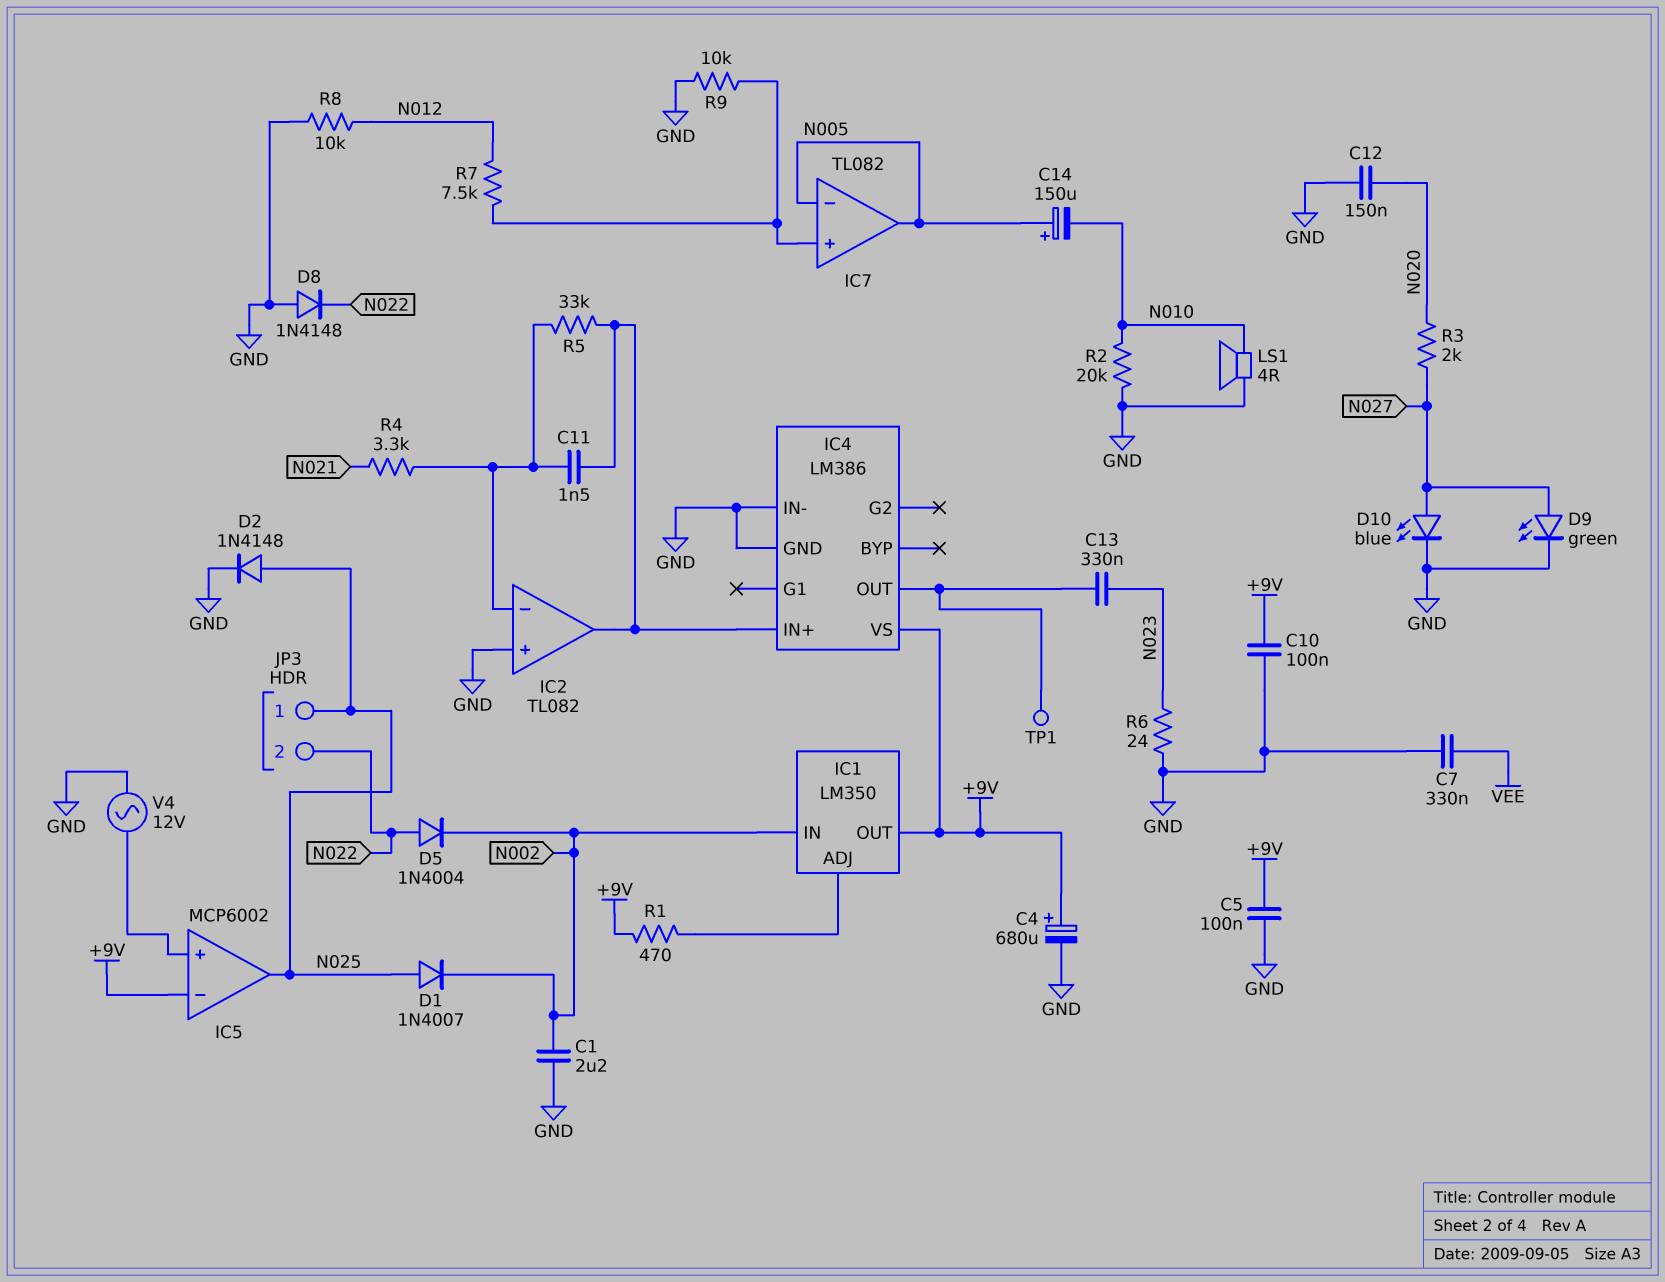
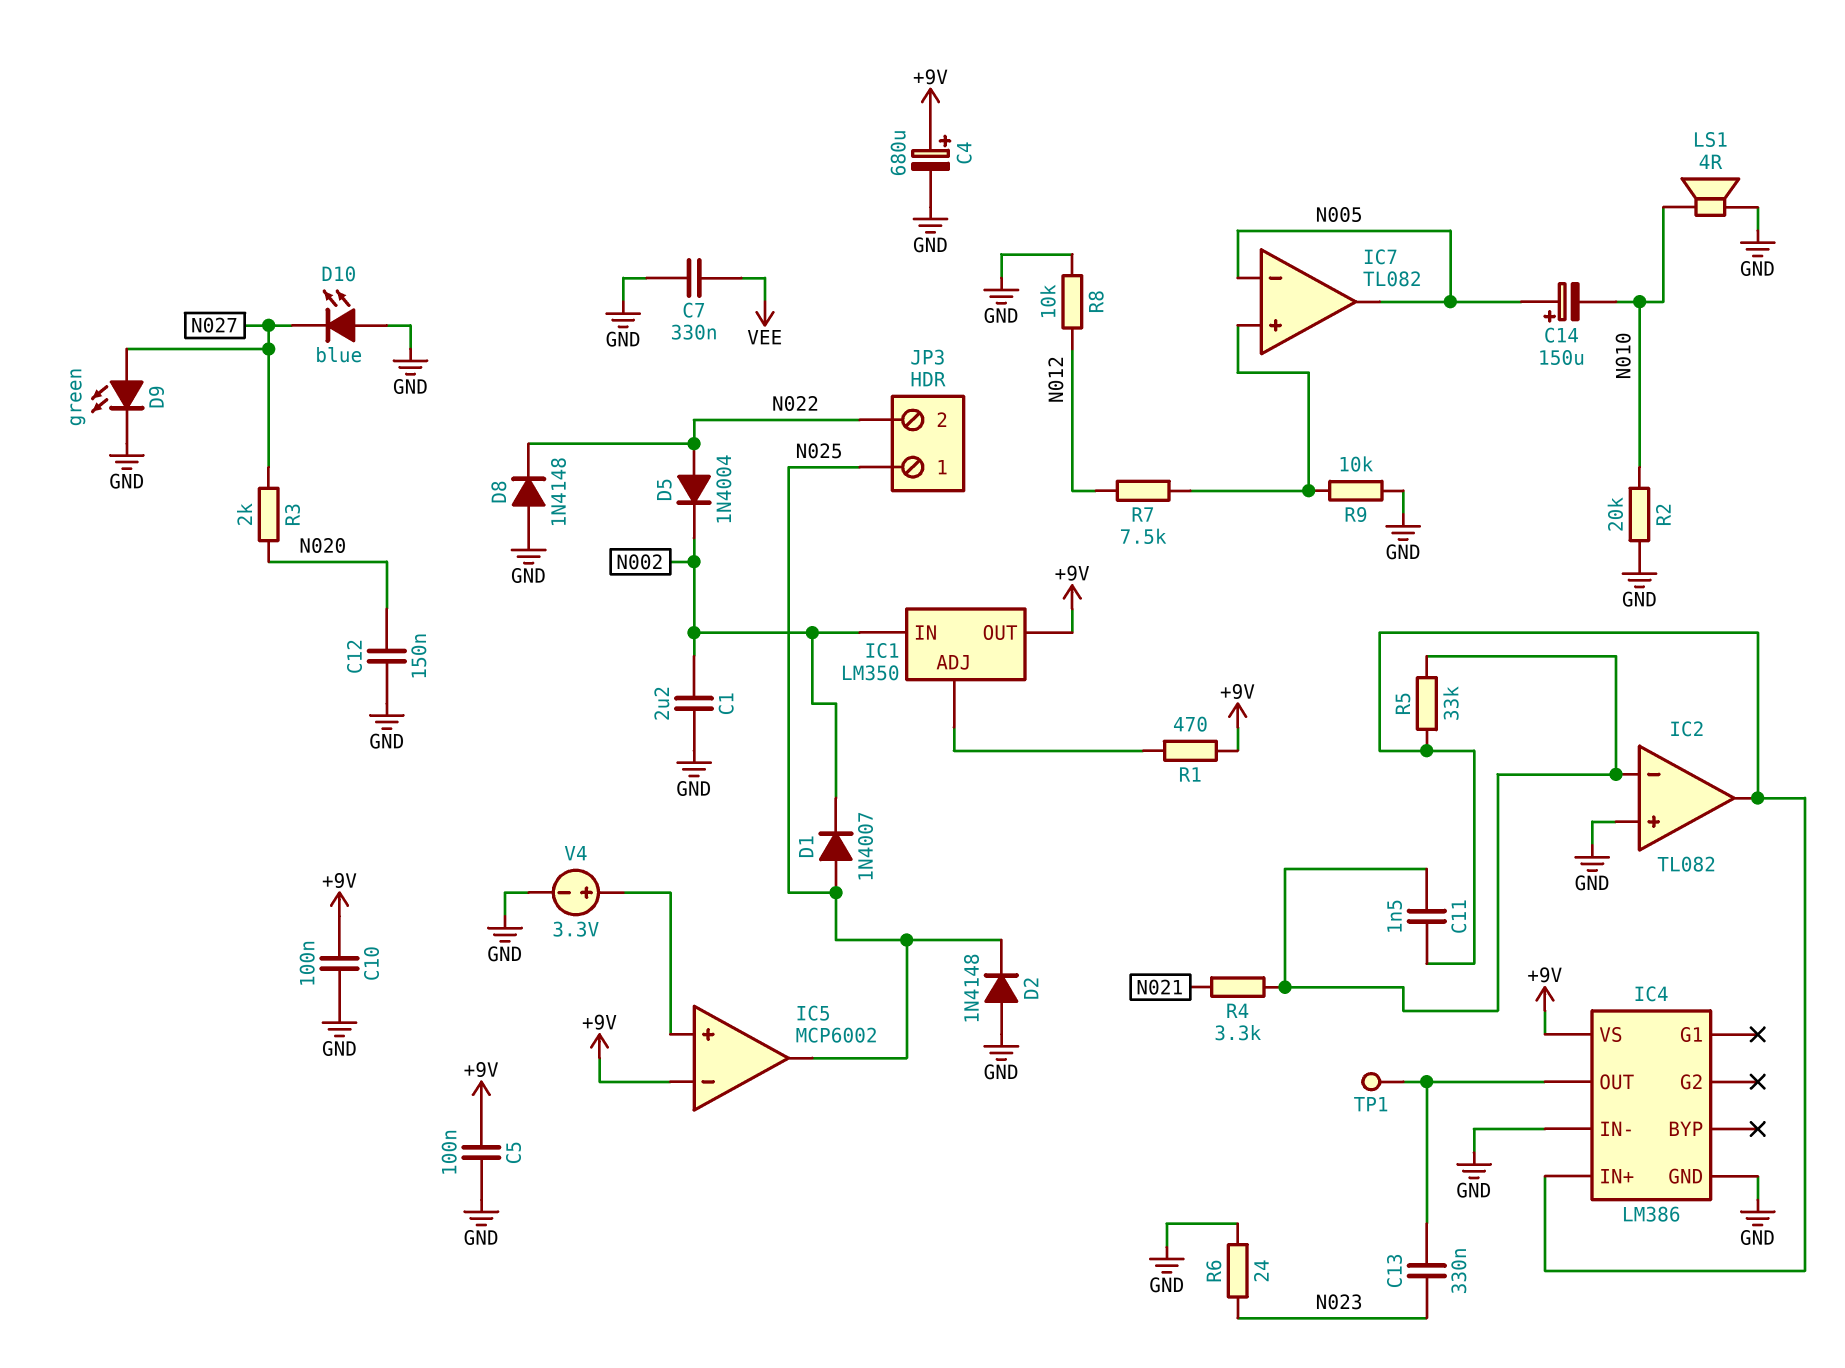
D2: diode 1N4148 (A N025, K GND) -> diode 1N4148 (A GND, K N025)
D10: LED blue (A N027, K GND) -> LED blue (A GND, K N027)
V4: AC 12V (GND, IC5/in+) -> 3.3V (plus IC5/in+, minus GND)

